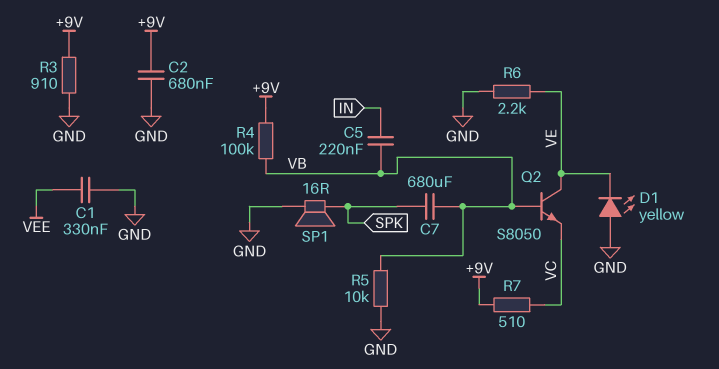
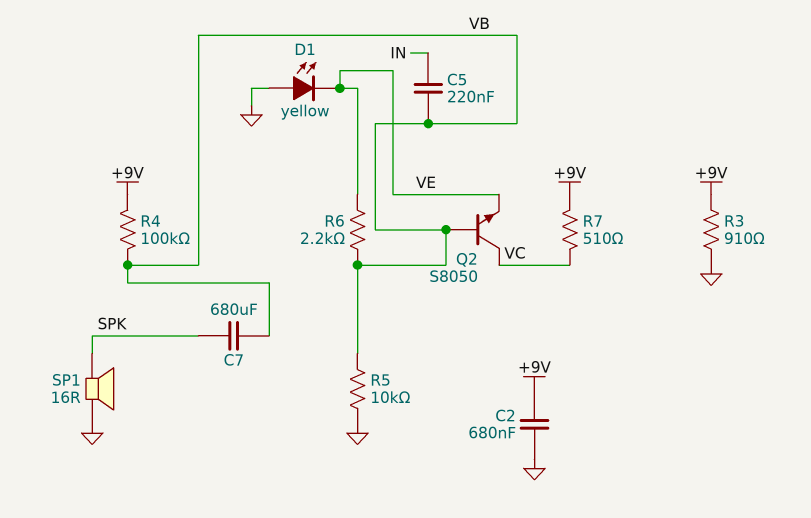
C1: 330nF (GND, VEE) -> none
Q2: NPN S8050 (B VB, C VE, E VC) -> NPN S8050 (B VB, C VC, E VE)
R6: 2.2k (GND, VE) -> 2.2k (VB, VE)

